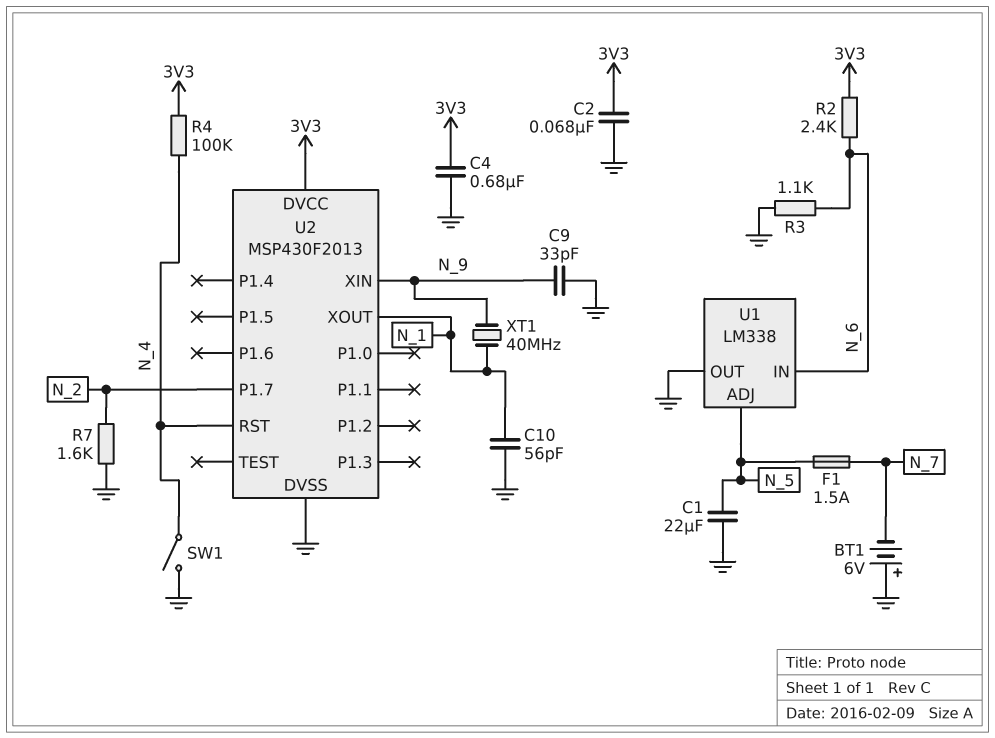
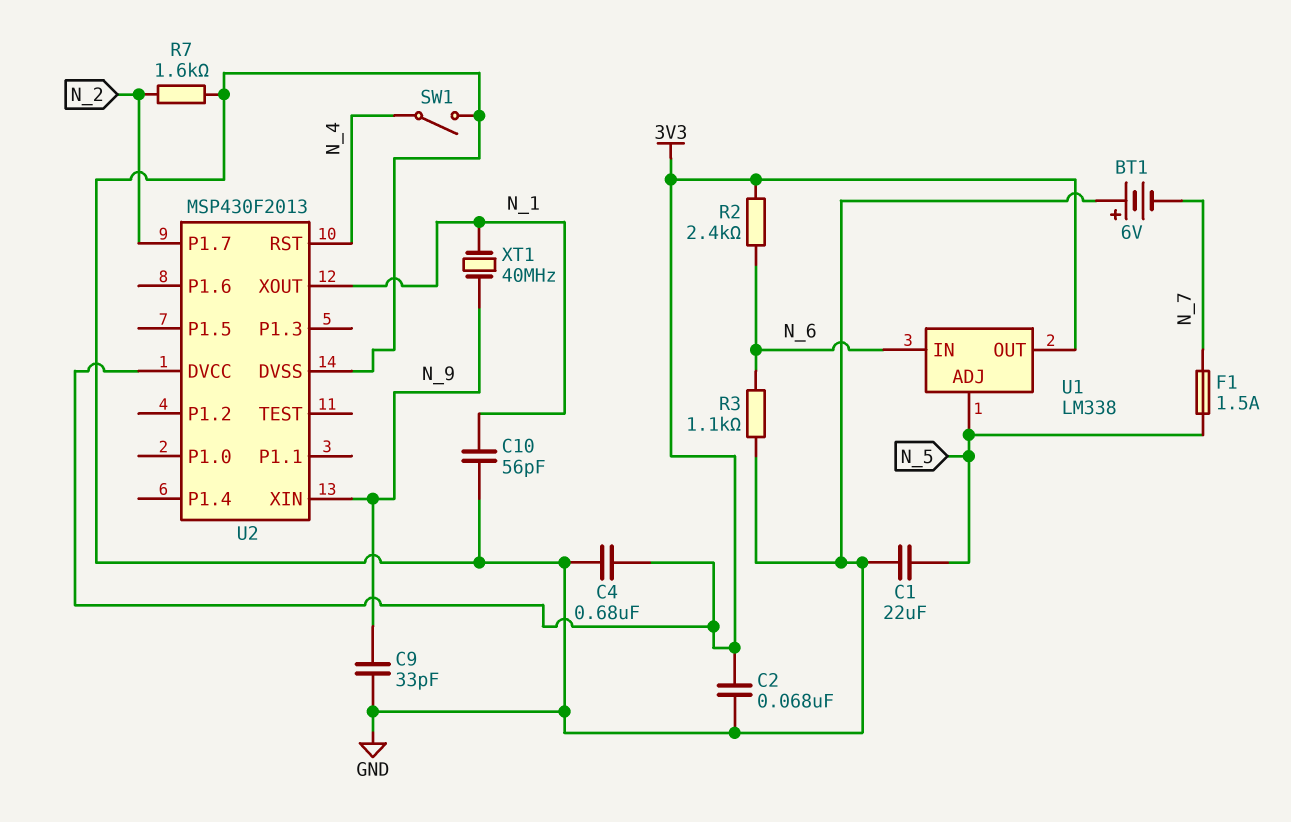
R4: 100k (3V3, N_4) -> none
U1 pin OUT: GND -> 3V3

